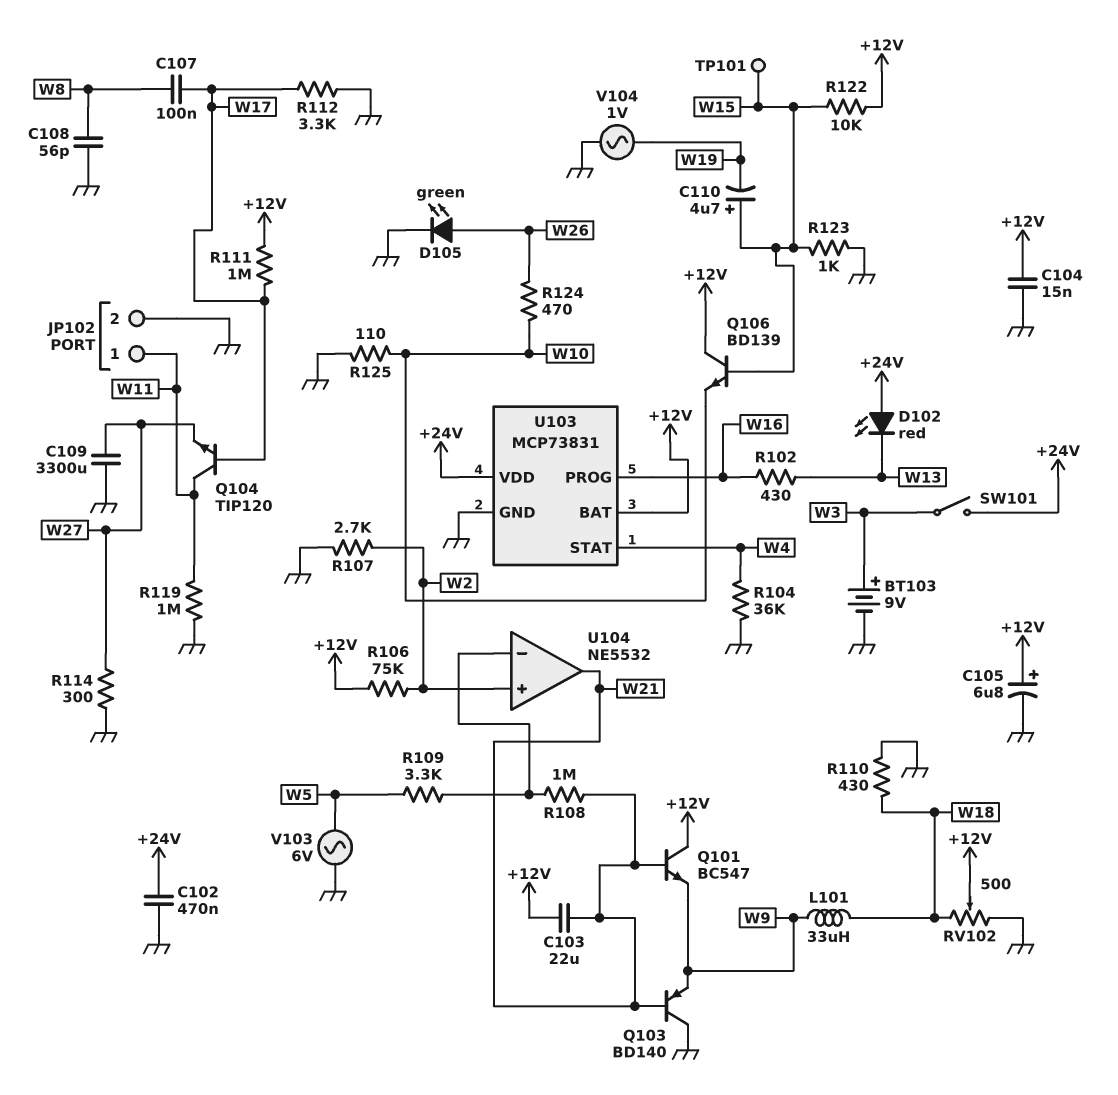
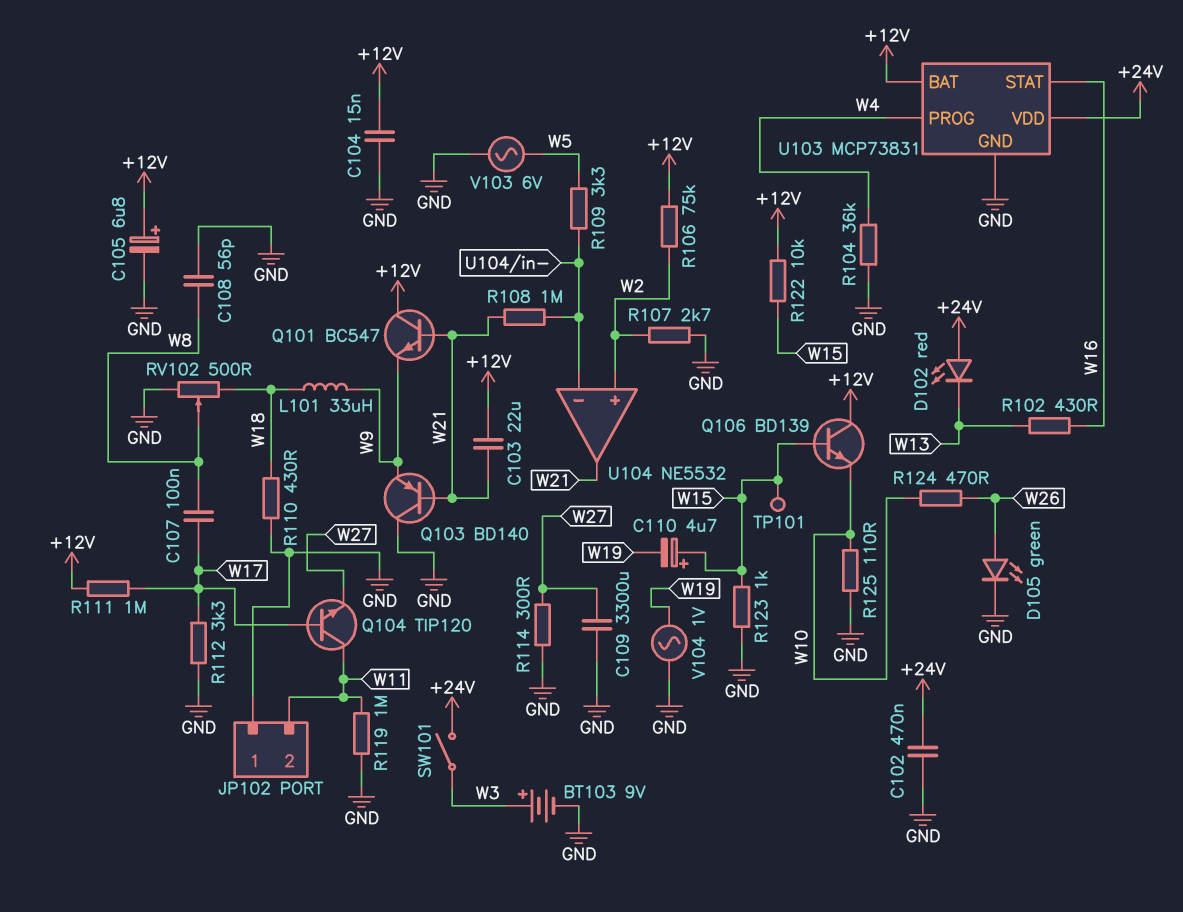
JP102 pin 1: W11 -> GND
JP102 pin 2: GND -> W11
RV102: 500 (GND, W18, wiper +12V) -> 500 (GND, W18, wiper W8)
U103 pin PROG: W16 -> W4
U103 pin STAT: W4 -> W16

